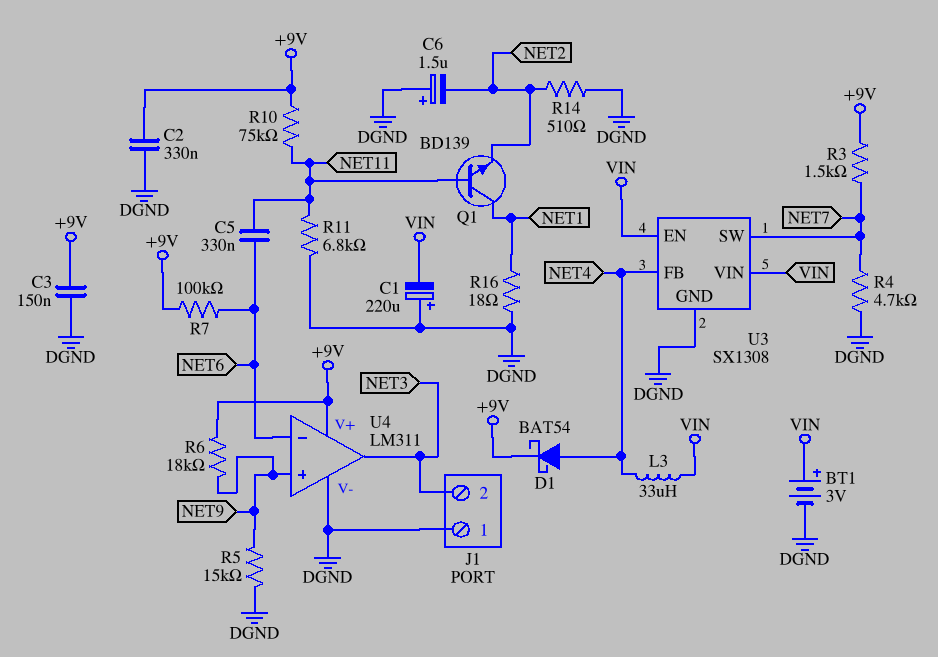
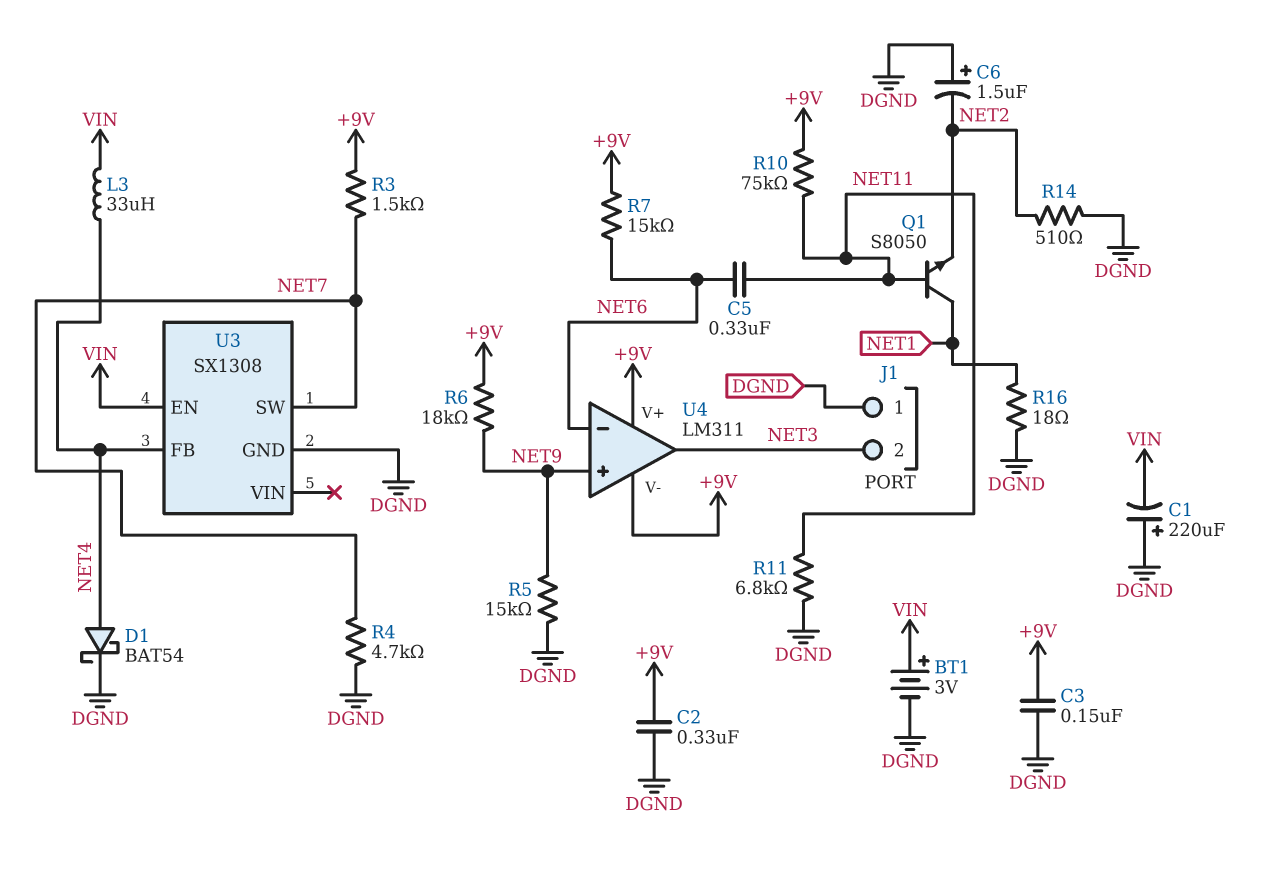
D1: schottky BAT54 (A NET4, K +9V) -> schottky BAT54 (A NET4, K DGND)
Q1: NPN BD139 (B NET11, C NET1, E NET2) -> NPN S8050 (B NET11, C NET1, E NET2)
R7: 100k (+9V, NET6) -> 15k (+9V, NET6)
U3 pin VIN: VIN -> none
U4 pin V-: DGND -> +9V

